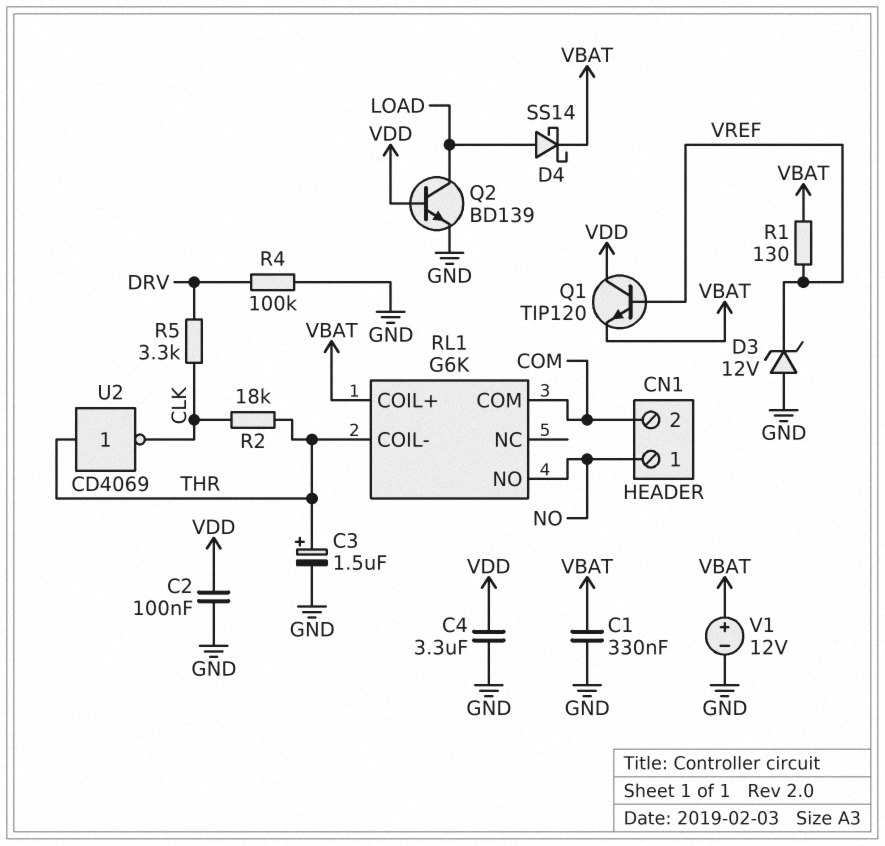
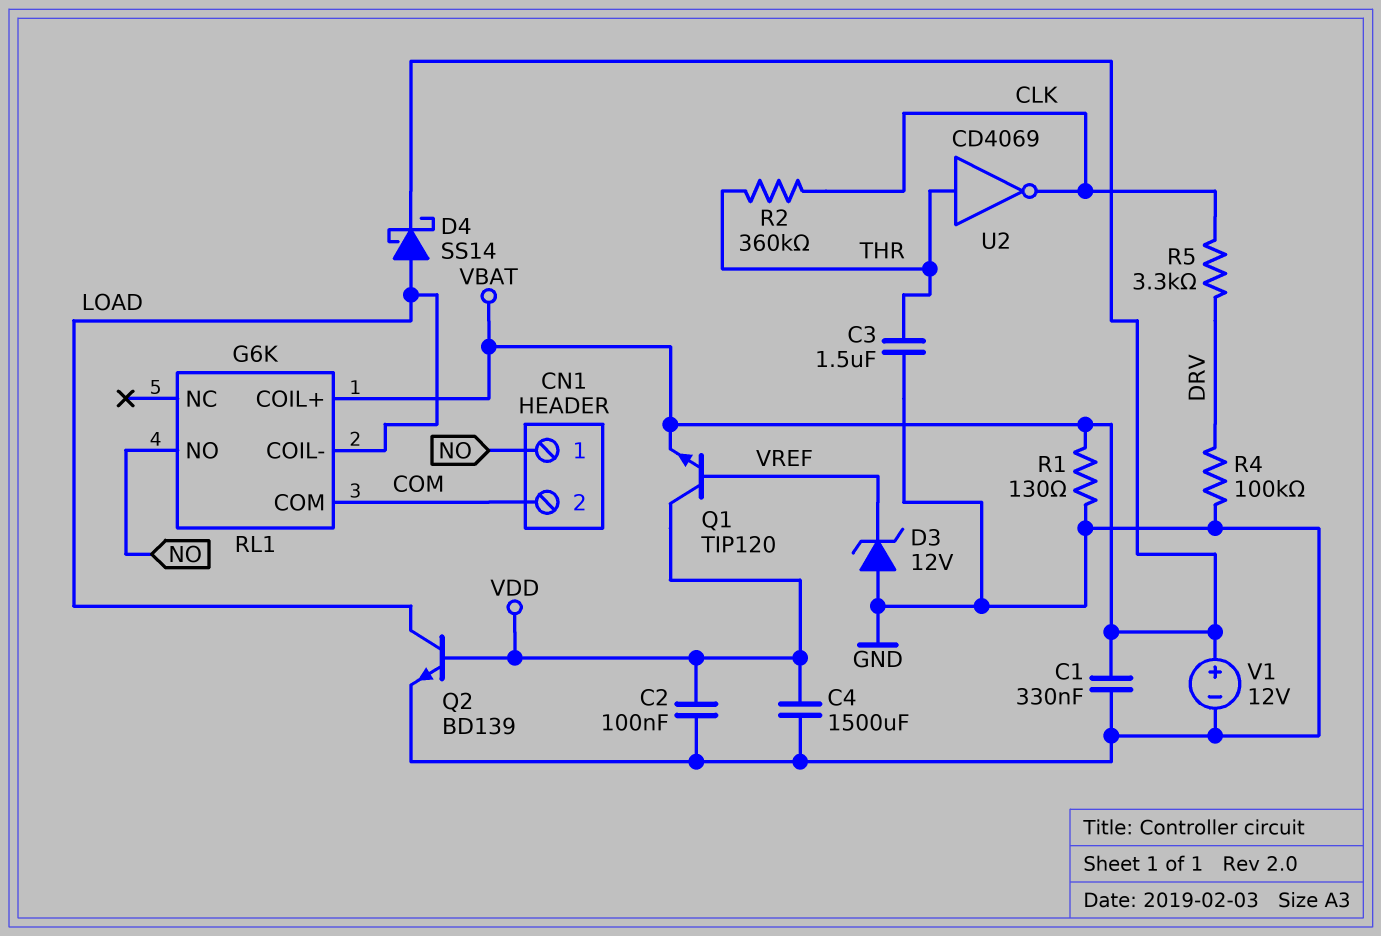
C3: 1.5uF (plus THR, minus GND) -> 1.5uF (GND, THR)
C4: 3.3uF (GND, VDD) -> 1500uF (GND, VDD)
R1: 130 (VBAT, VREF) -> 130 (GND, VBAT)
R2: 18k (CLK, THR) -> 360k (CLK, THR)
RL1 pin COIL-: THR -> LOAD

